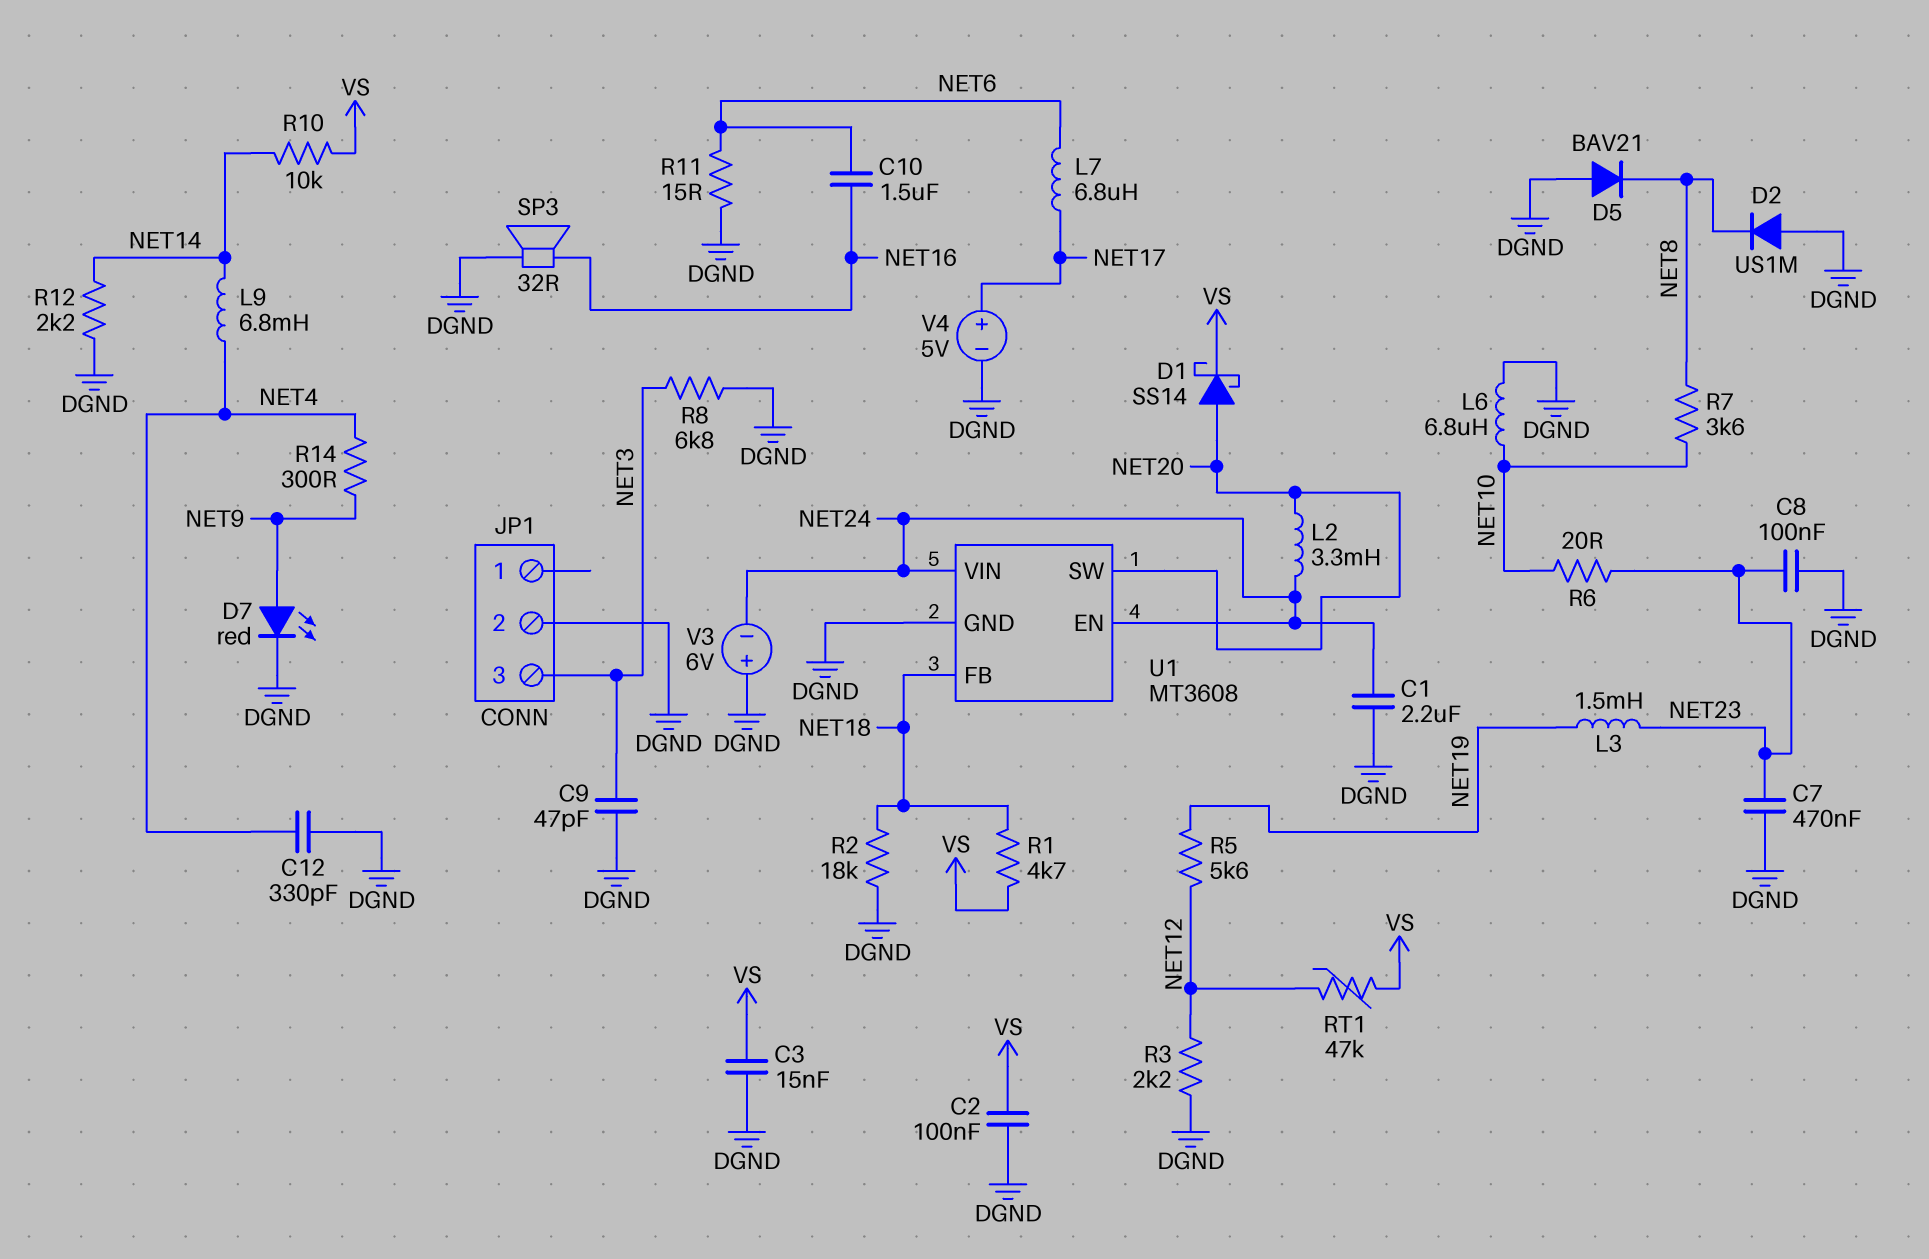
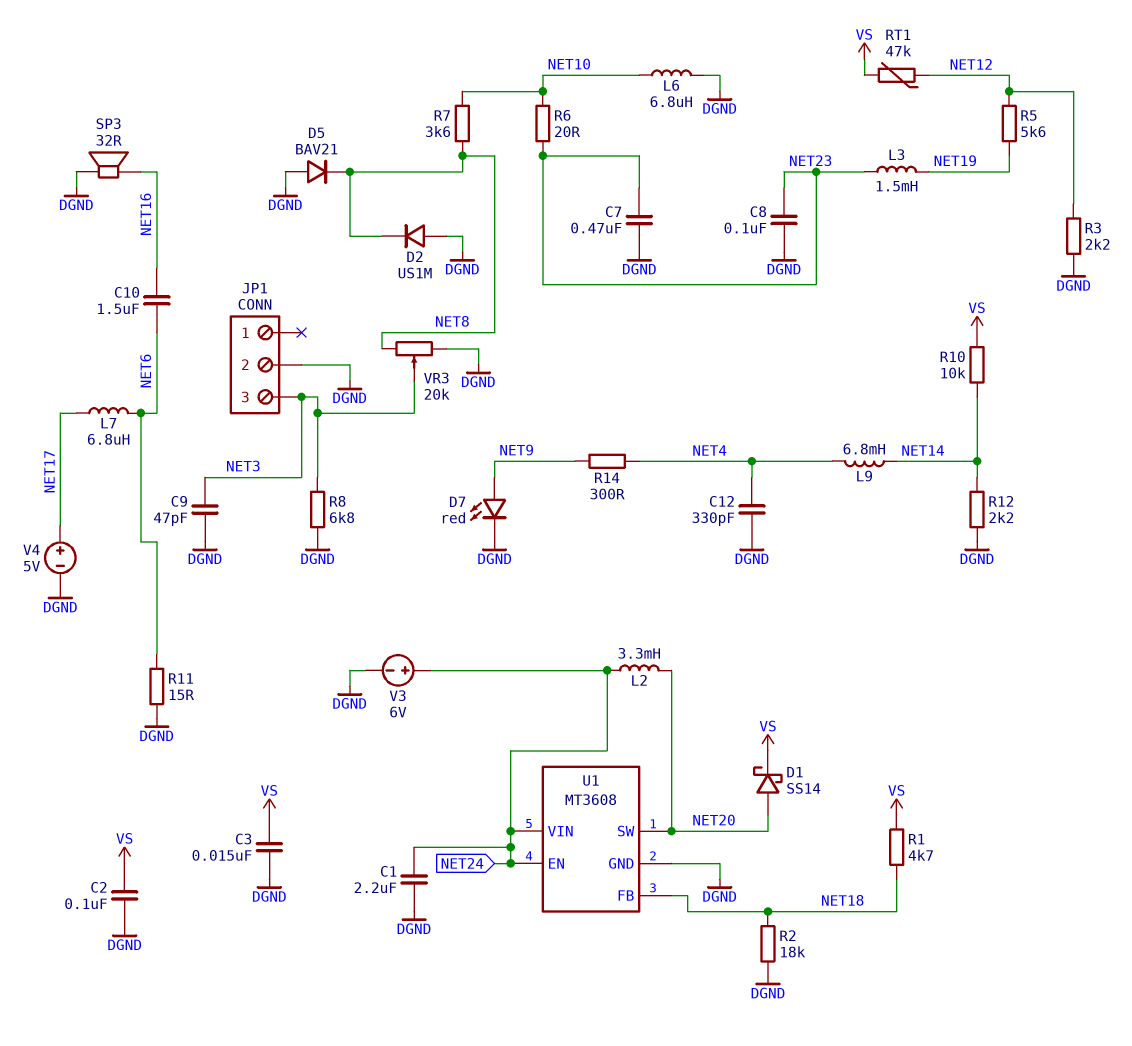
V3: 6V (plus DGND, minus NET24) -> 6V (plus NET24, minus DGND)
VR3: none -> 20k (DGND, NET8, wiper NET3)

